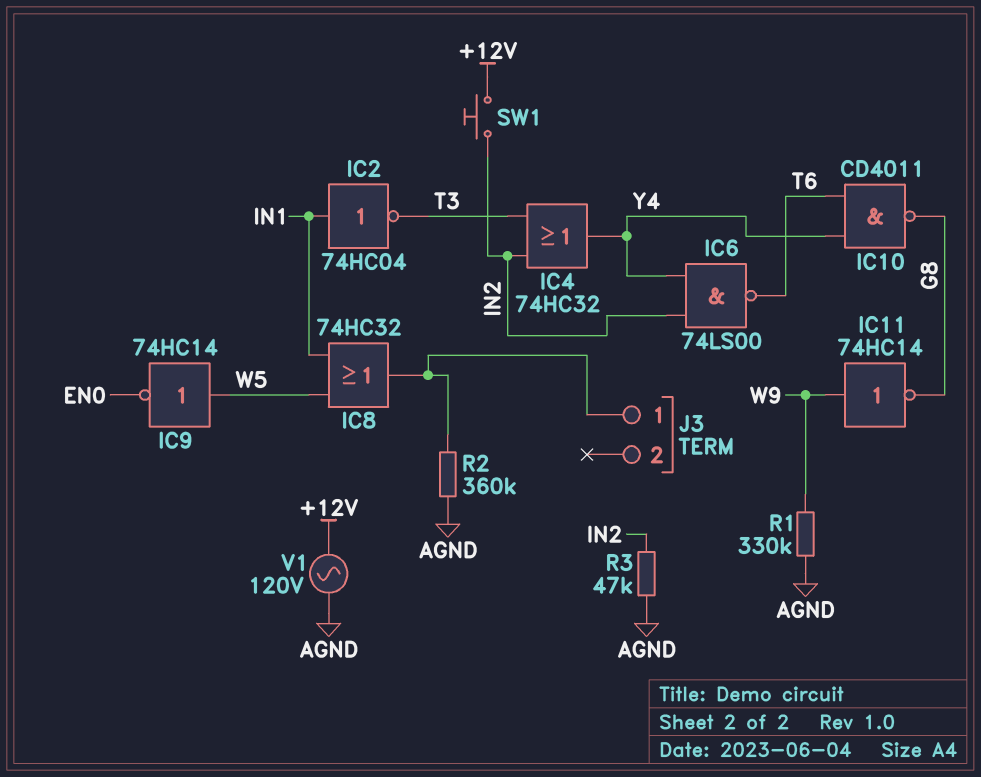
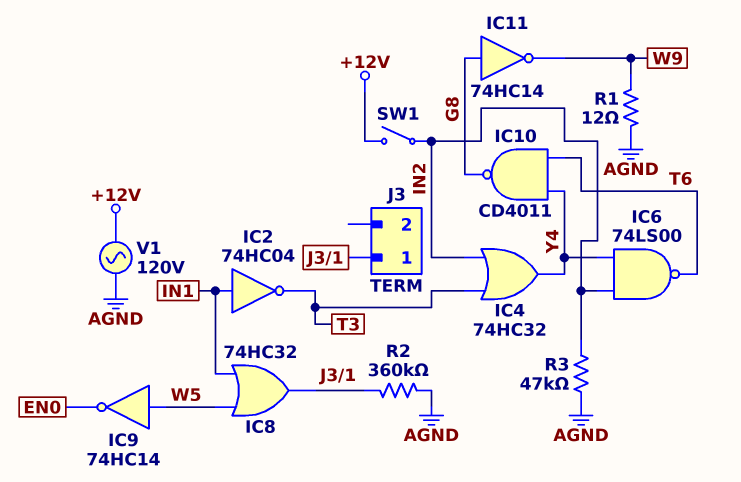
IC11: NOT 74HC14 (in W9, out G8) -> NOT 74HC14 (in G8, out W9)
R1: 330k (AGND, W9) -> 12 (AGND, W9)
SW1: button (+12V, IN2) -> switch (+12V, IN2)

